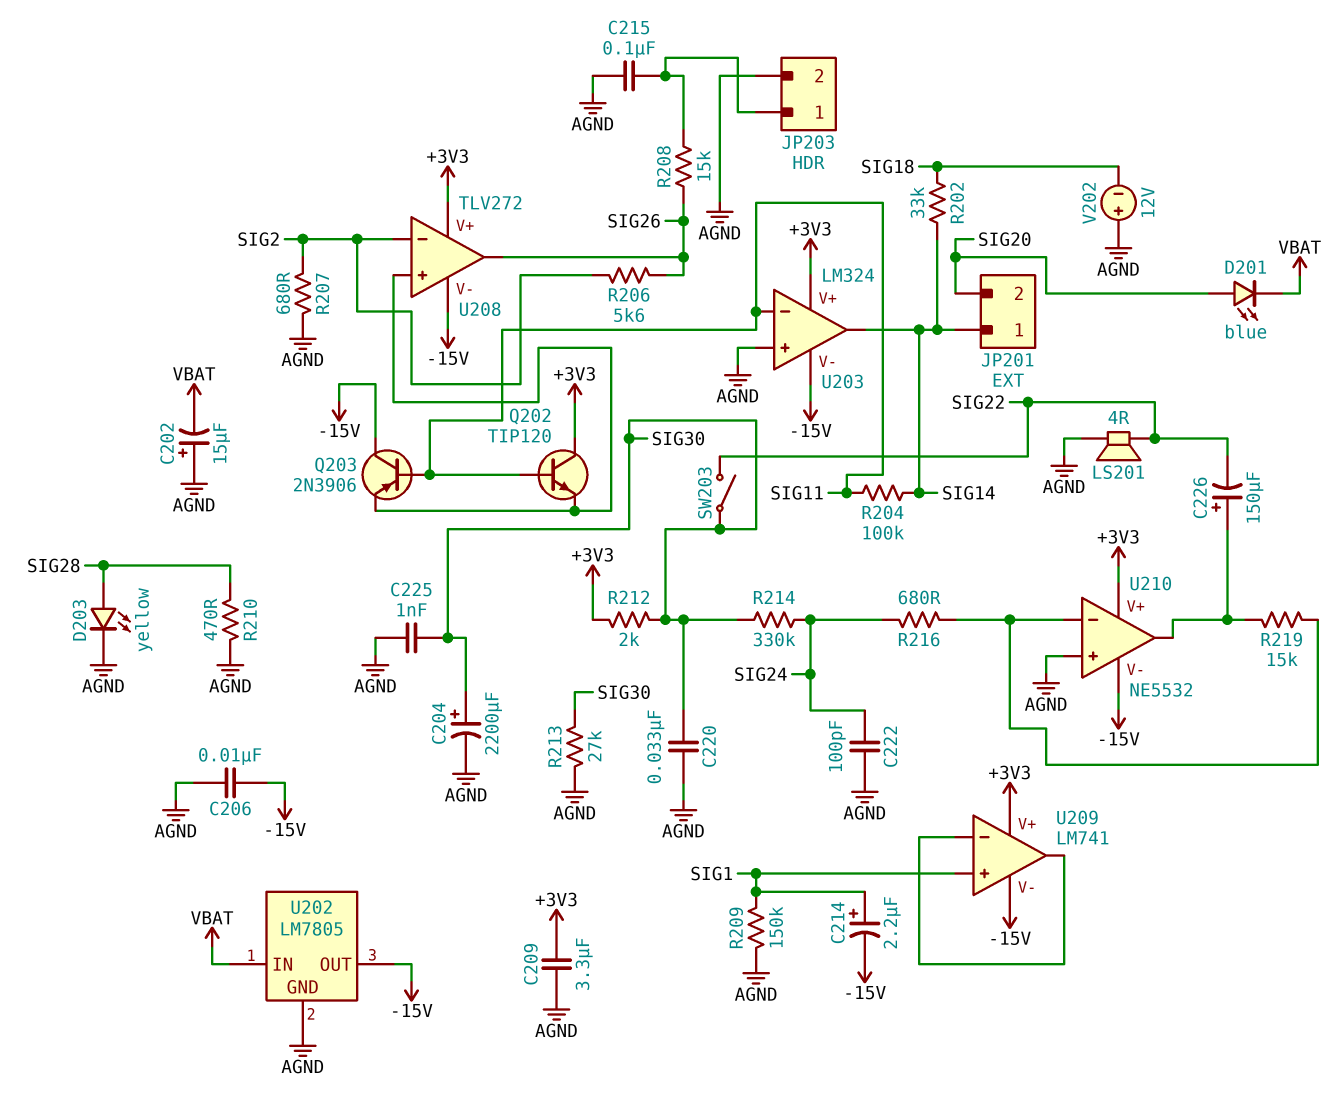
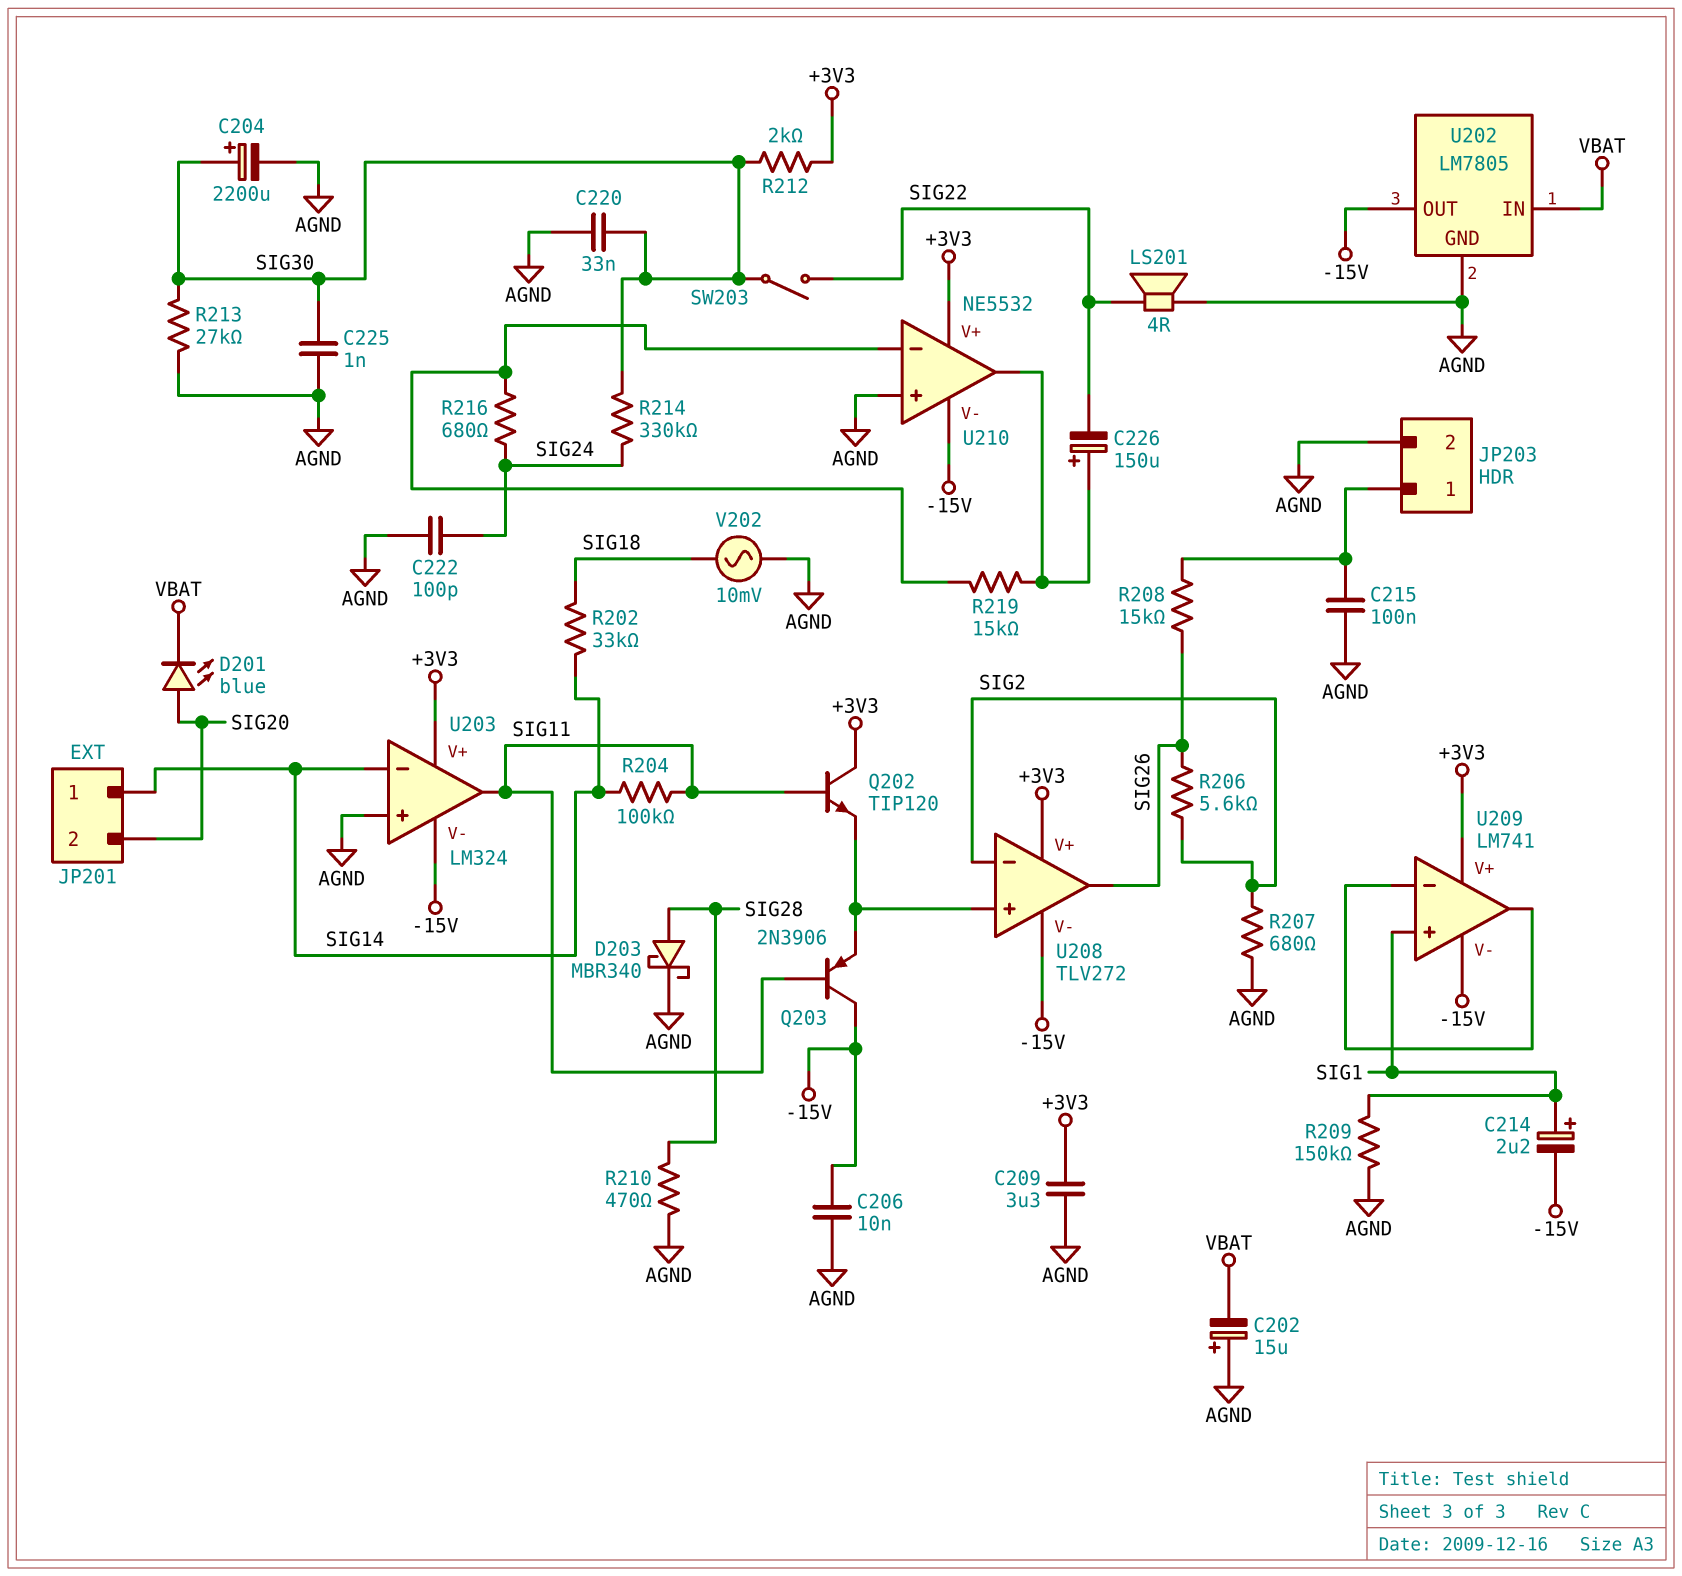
D203: LED yellow (A SIG28, K AGND) -> schottky MBR340 (A SIG28, K AGND)
U203 pin in-: SIG11 -> SIG14
U203 pin out: SIG14 -> SIG11
V202: 12V (plus AGND, minus SIG18) -> AC 10mV (AGND, SIG18)

